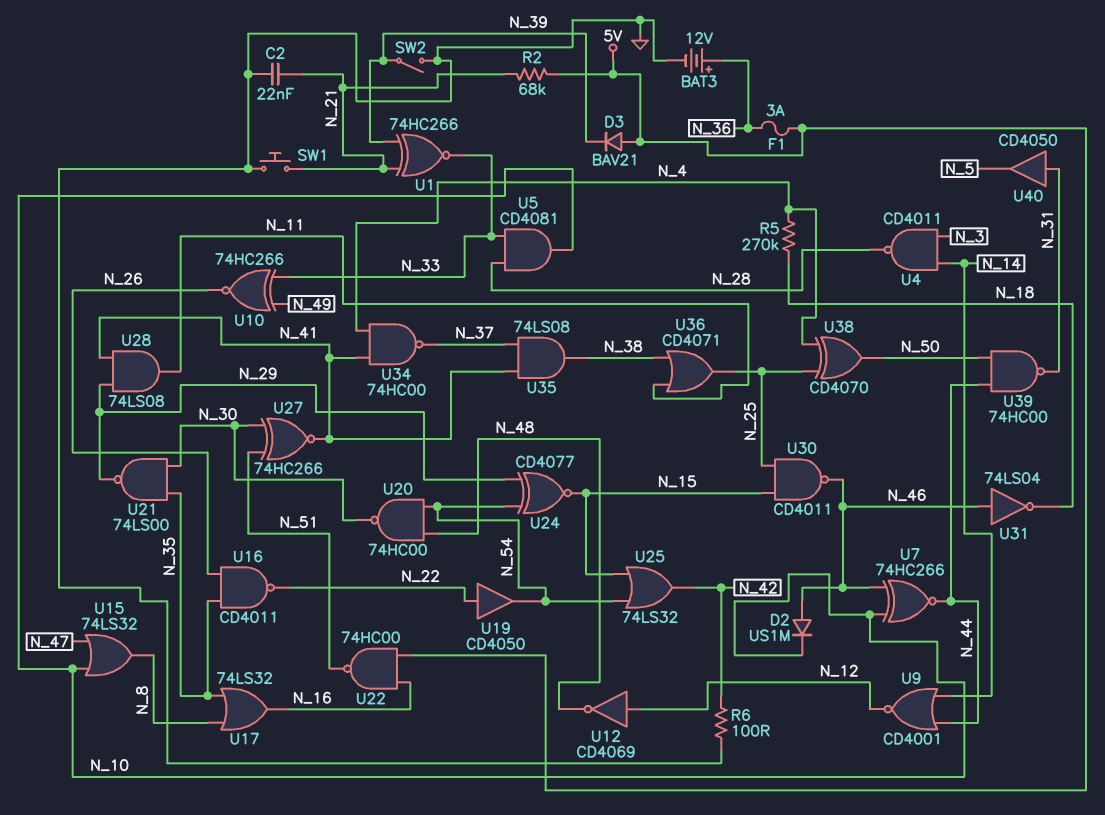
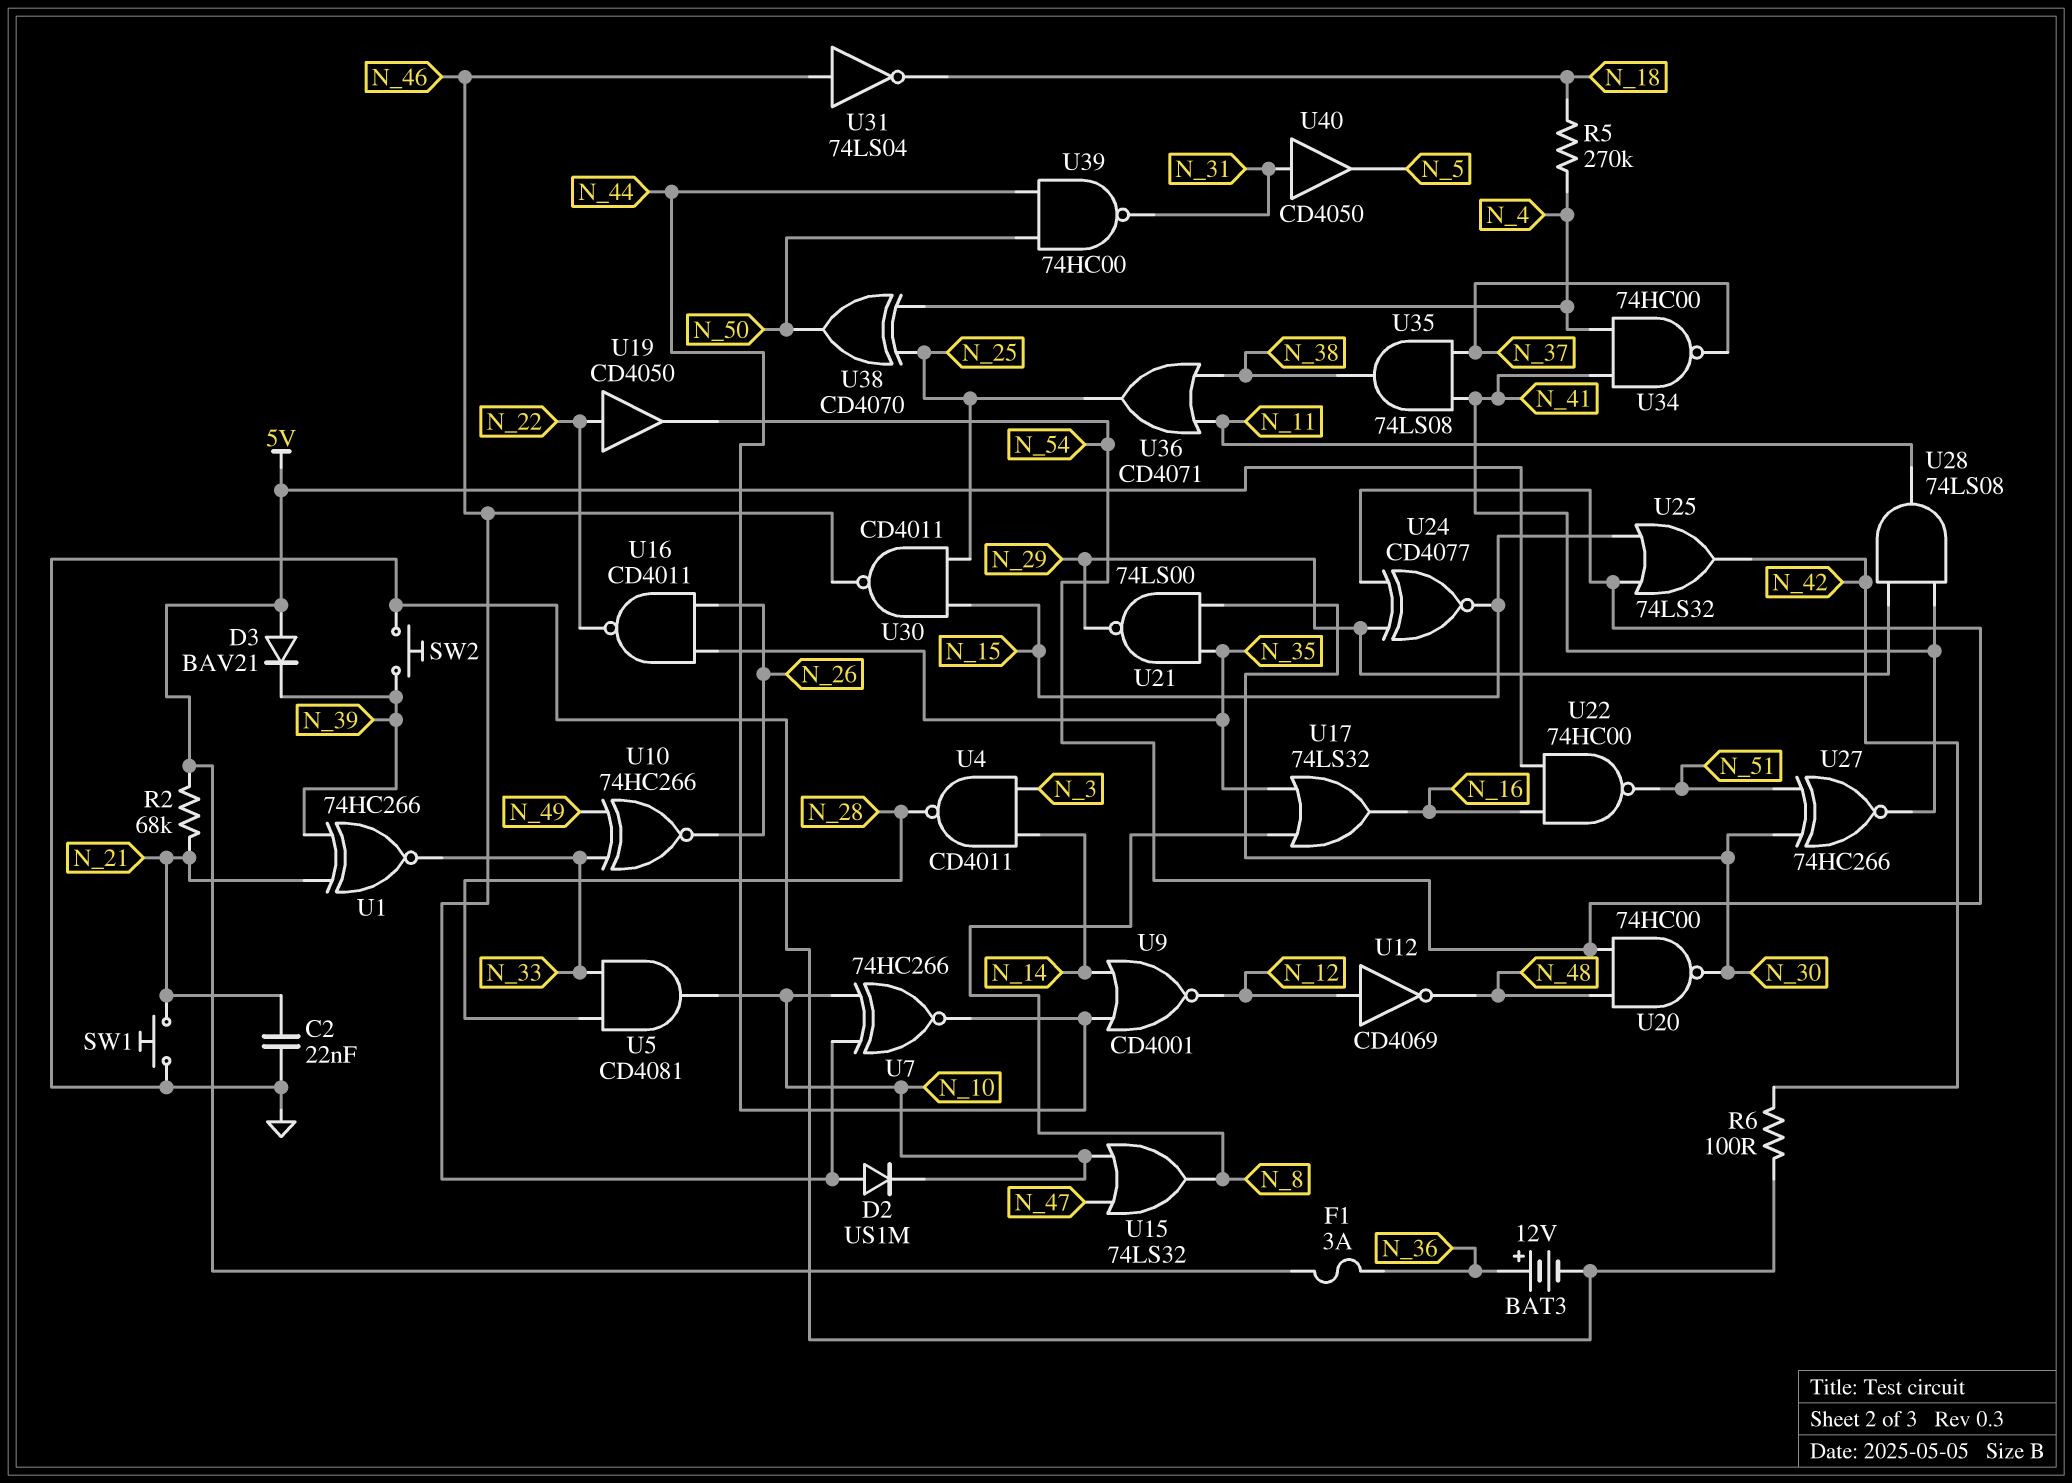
SW2: switch (GND, N_39) -> button (GND, N_39)

